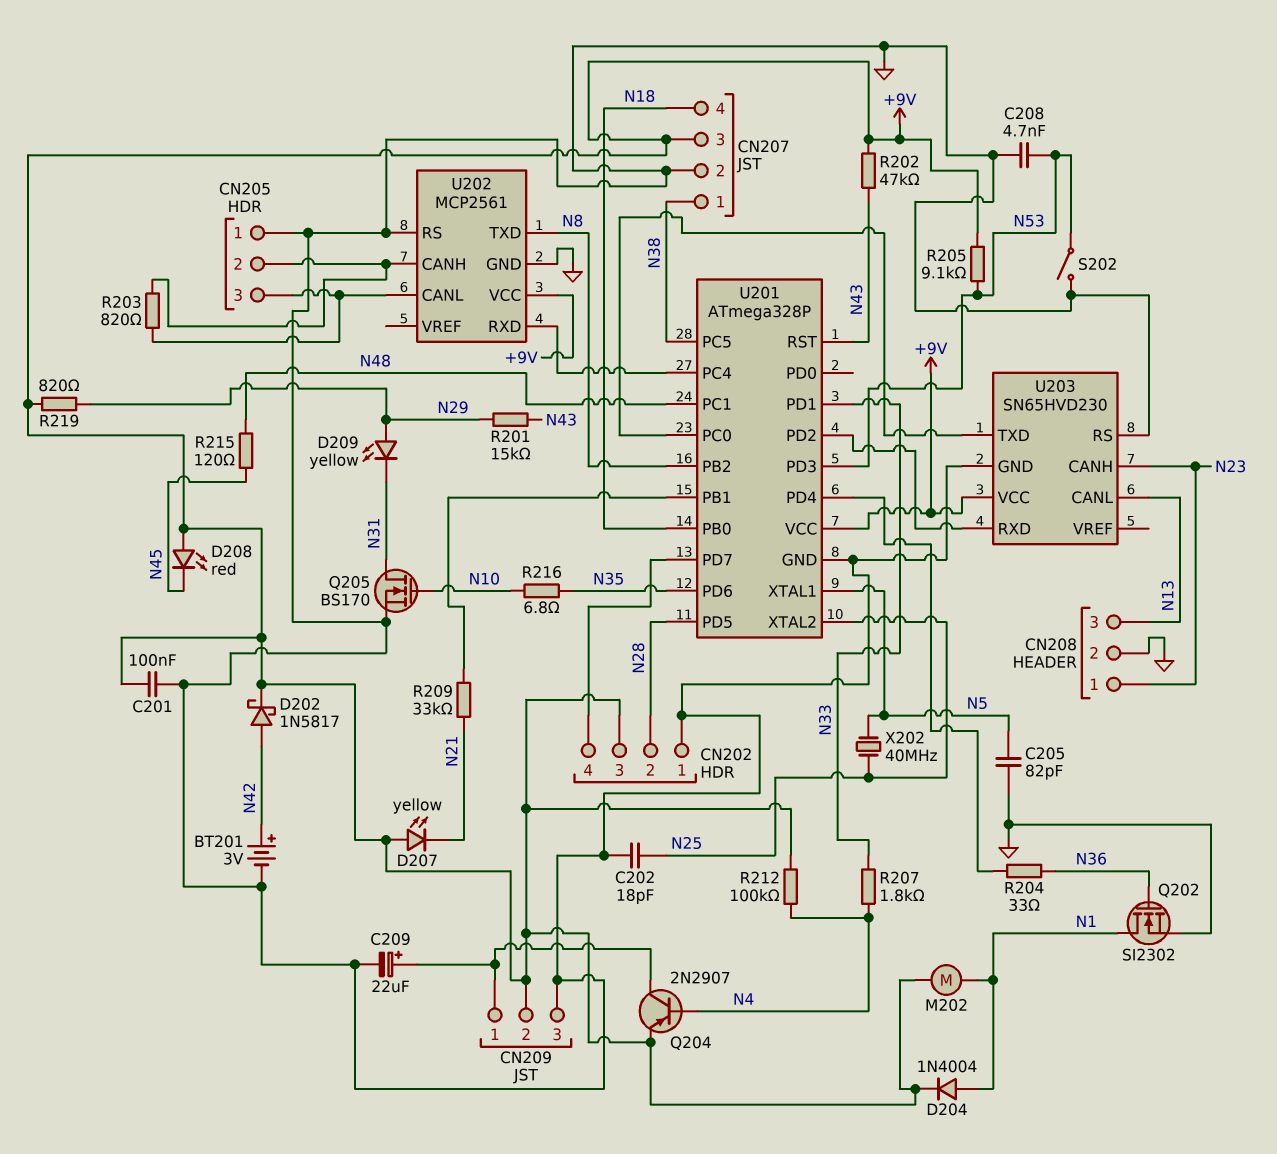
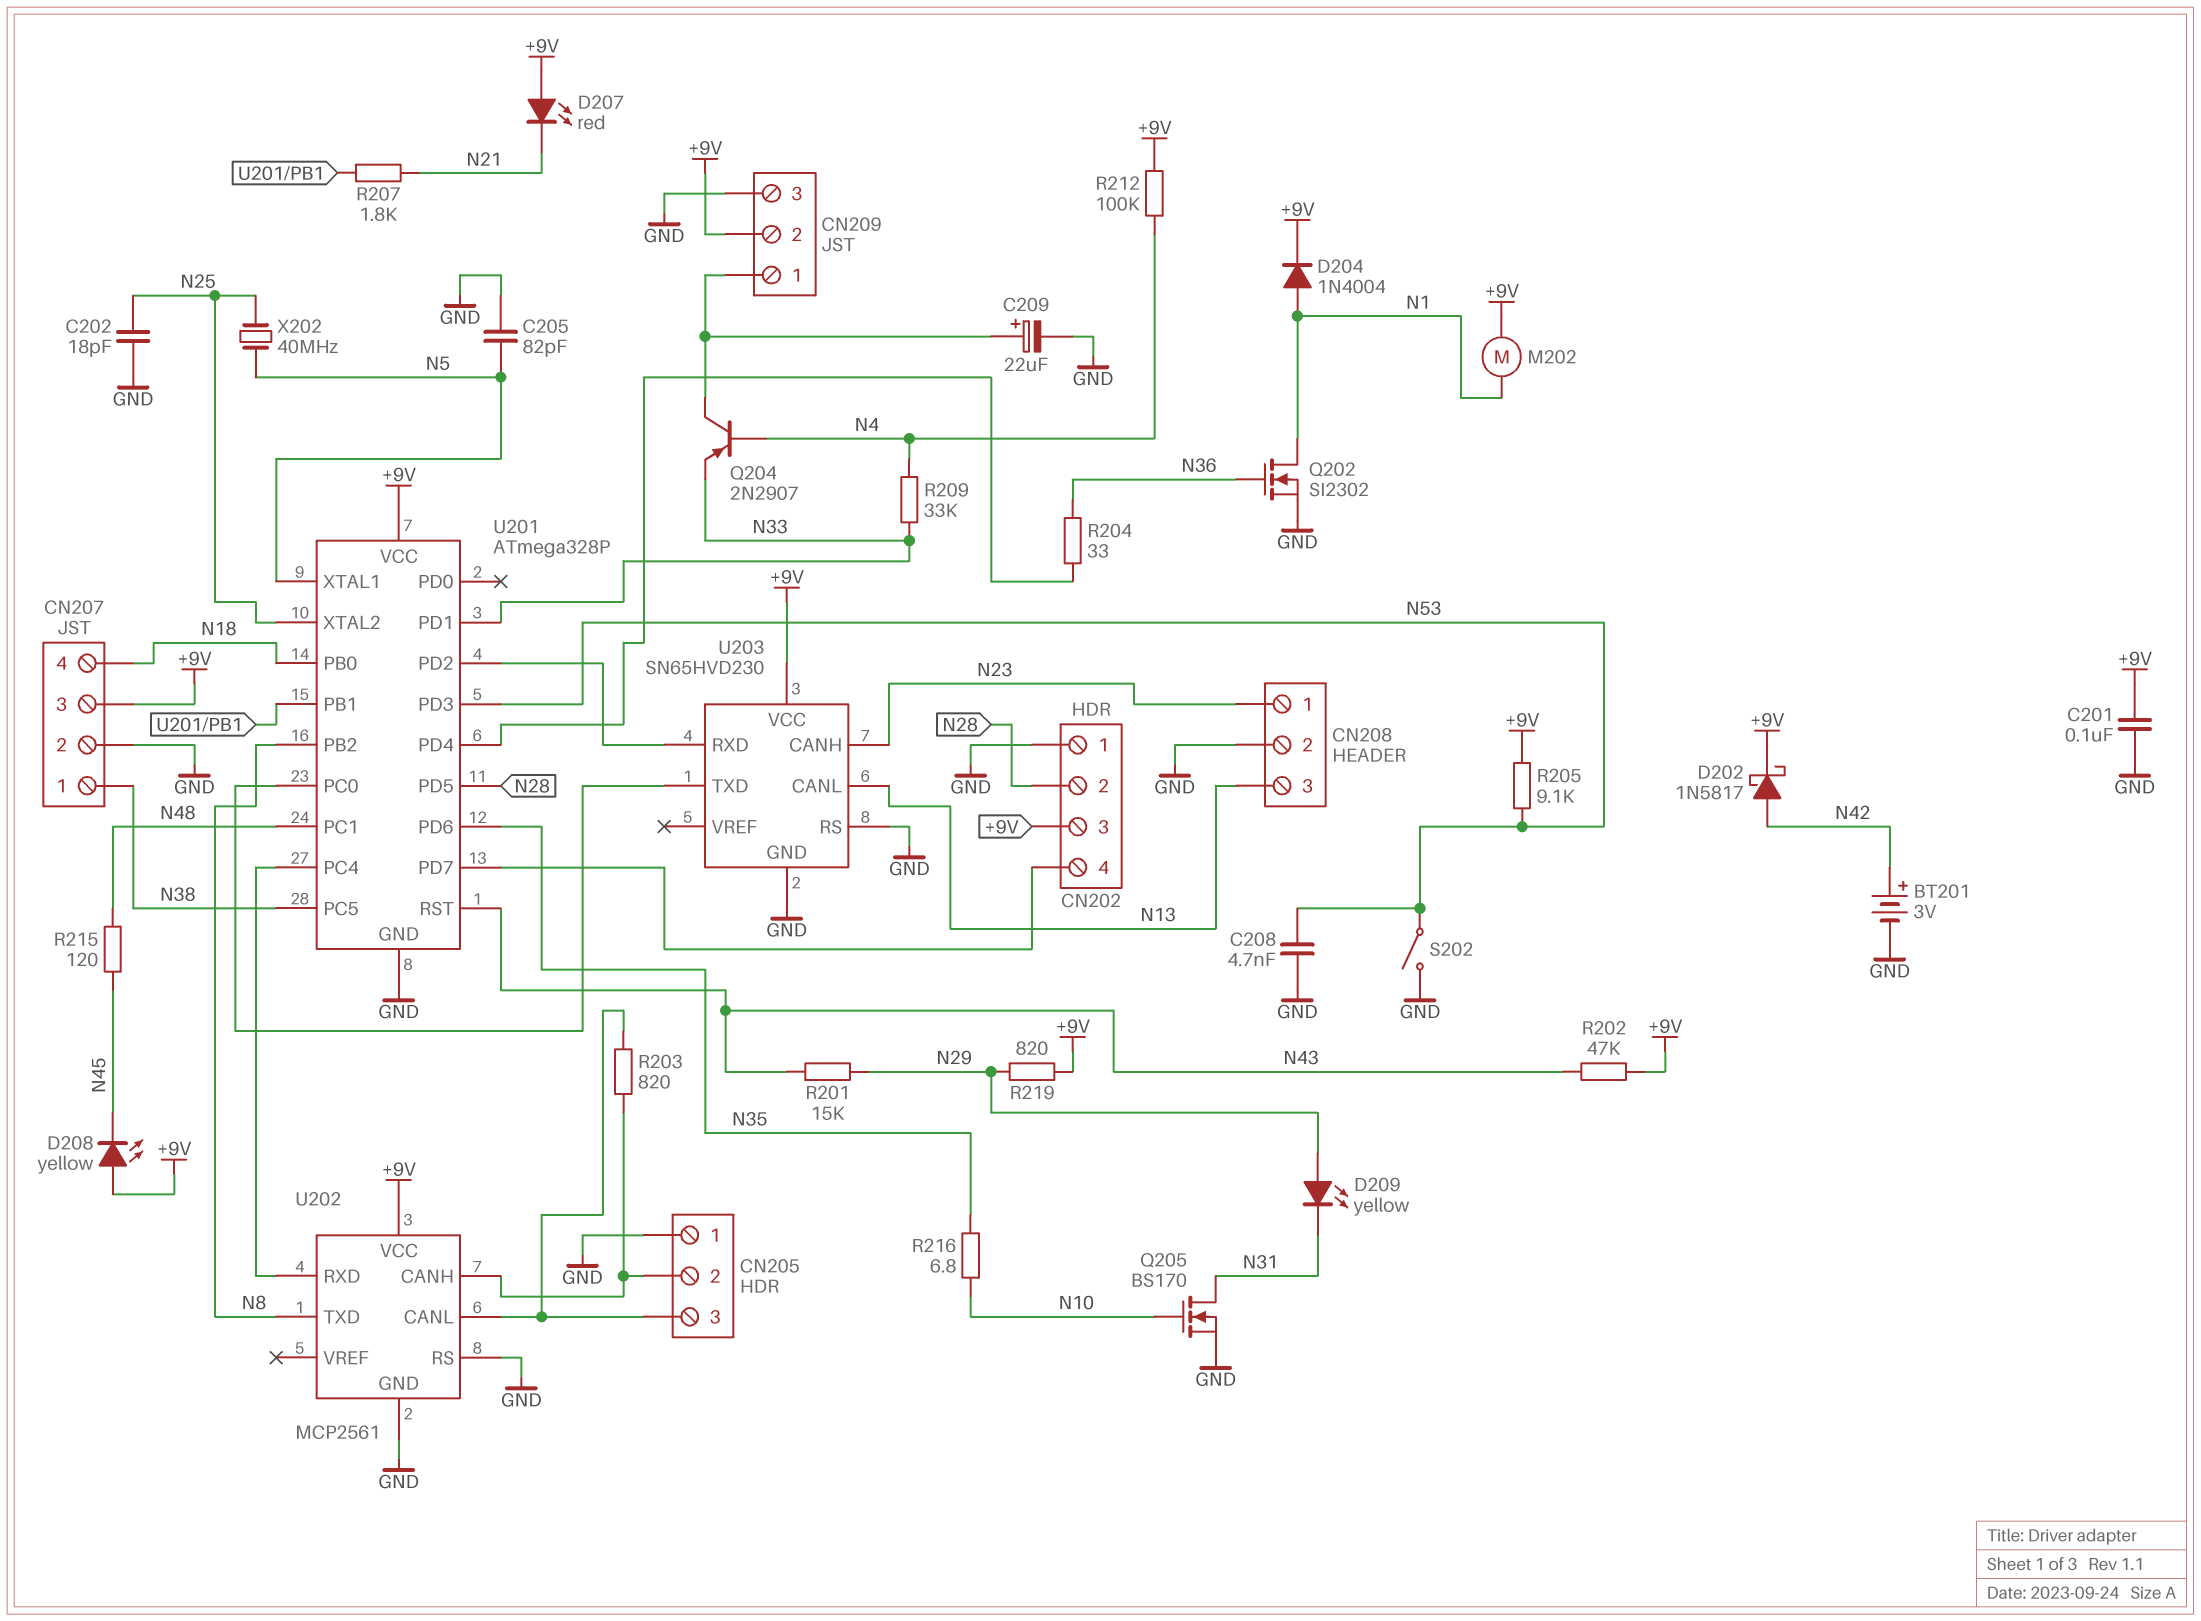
D207: LED yellow (A +9V, K N21) -> LED red (A +9V, K N21)
D208: LED red (A +9V, K N45) -> LED yellow (A +9V, K N45)
Q204: PNP 2N2907 (B N4, C CN209/1, E +9V) -> PNP 2N2907 (B N4, C CN209/1, E N33)
R207: 1.8k (N4, N33) -> 1.8k (N21, U201/PB1)
R209: 33k (N21, U201/PB1) -> 33k (N4, N33)

